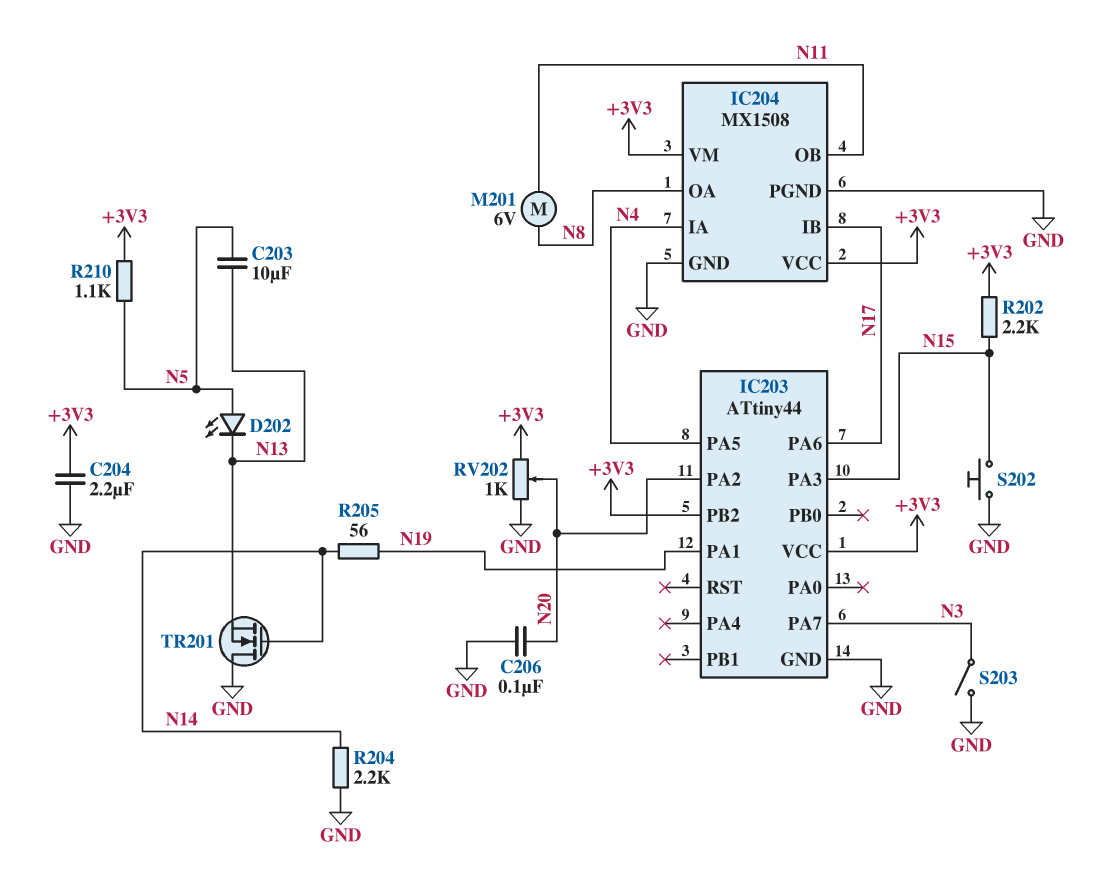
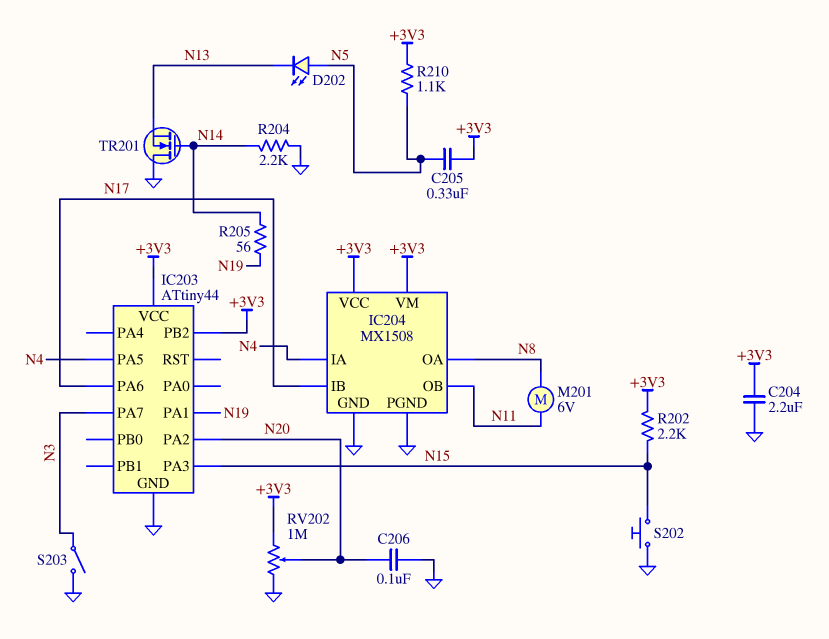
C203: 10uF (N5, N13) -> none
C205: none -> 330nF (+3V3, N5)
RV202: 1k (+3V3, GND, wiper N20) -> 1M (+3V3, GND, wiper N20)

